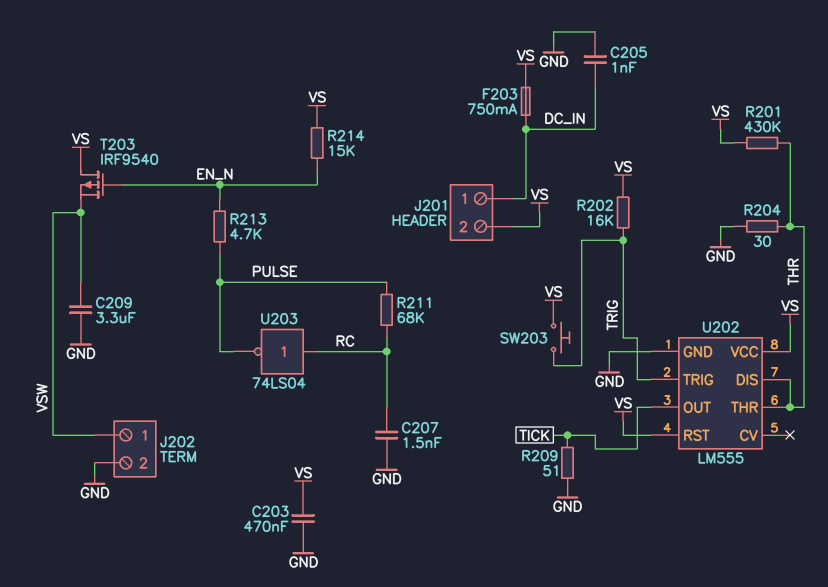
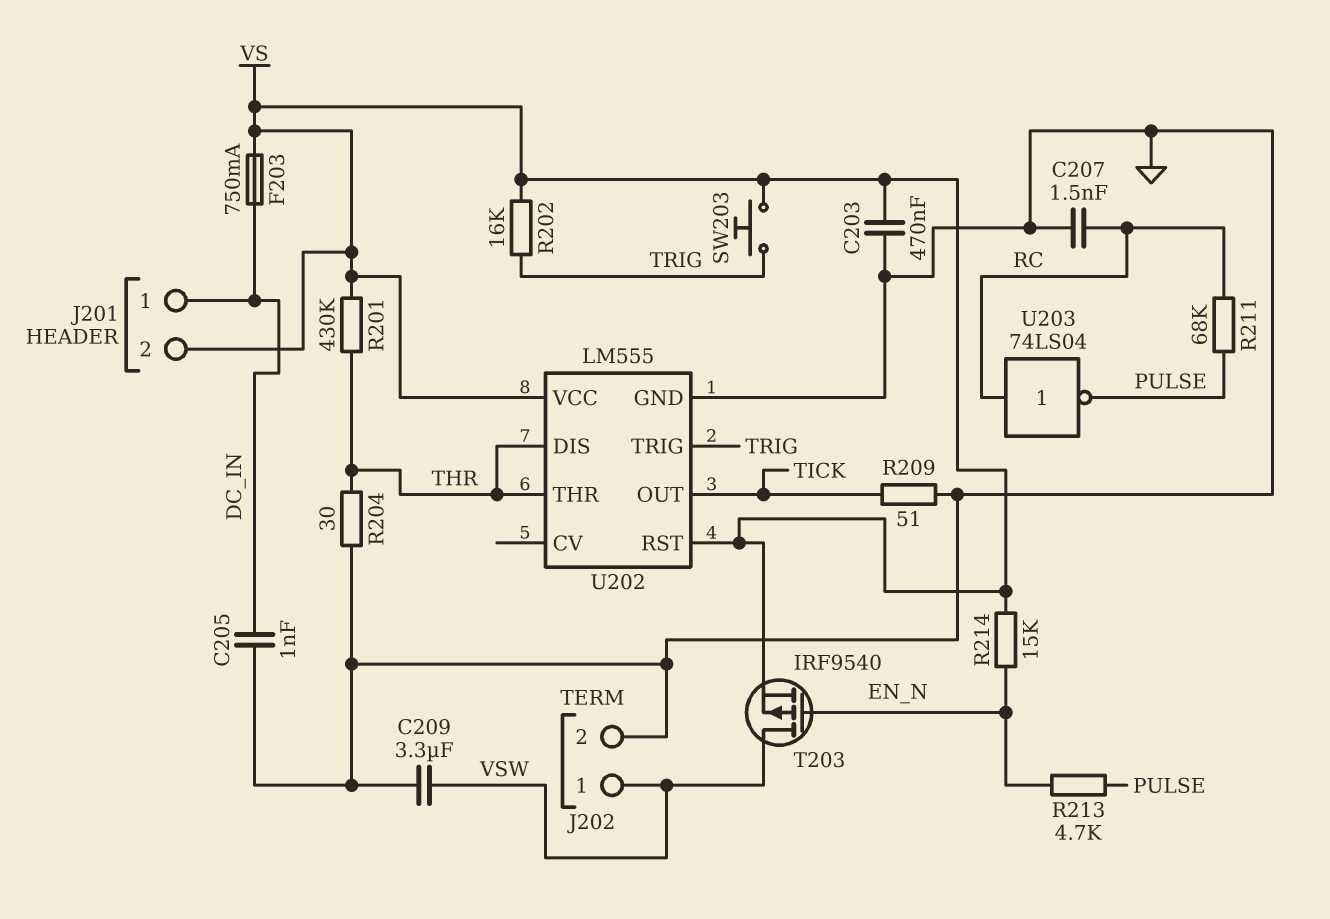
T203: PMOS IRF9540 (G EN_N, D VS, S VSW) -> PMOS IRF9540 (G EN_N, D VSW, S VS)

